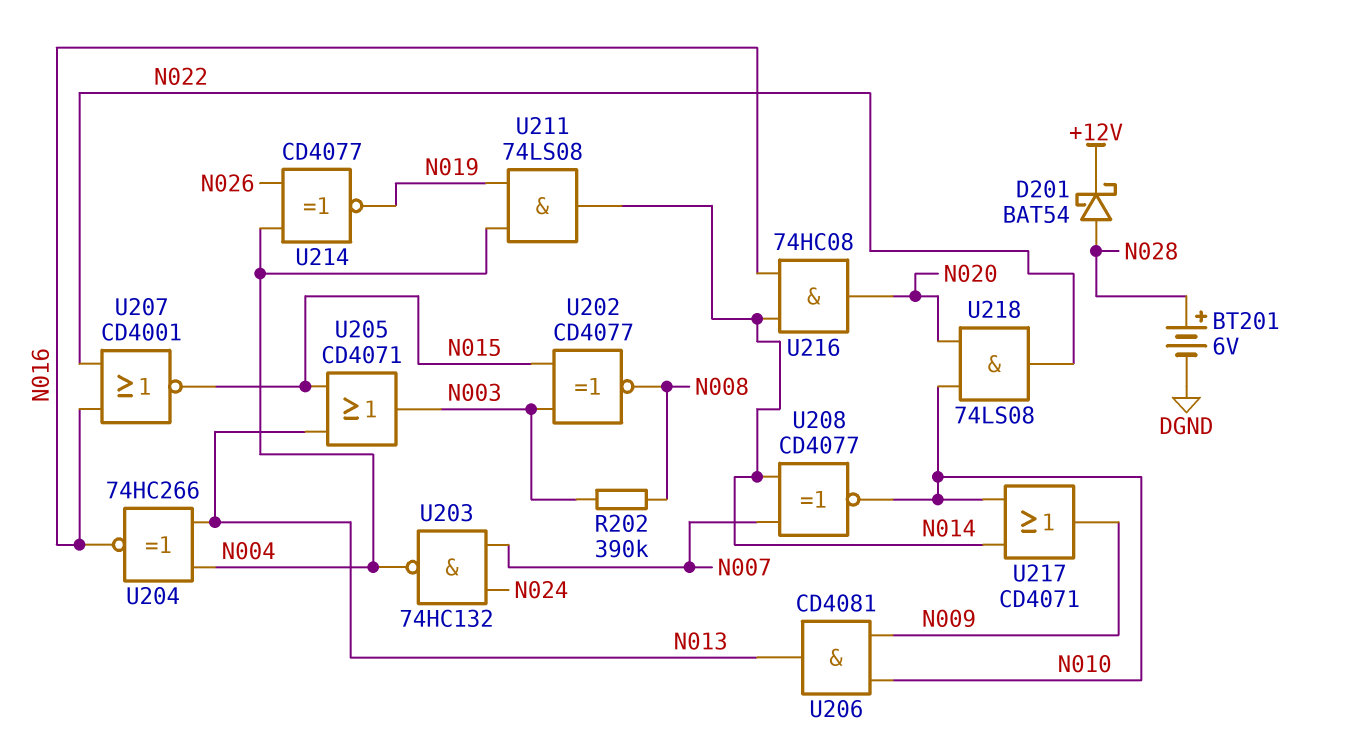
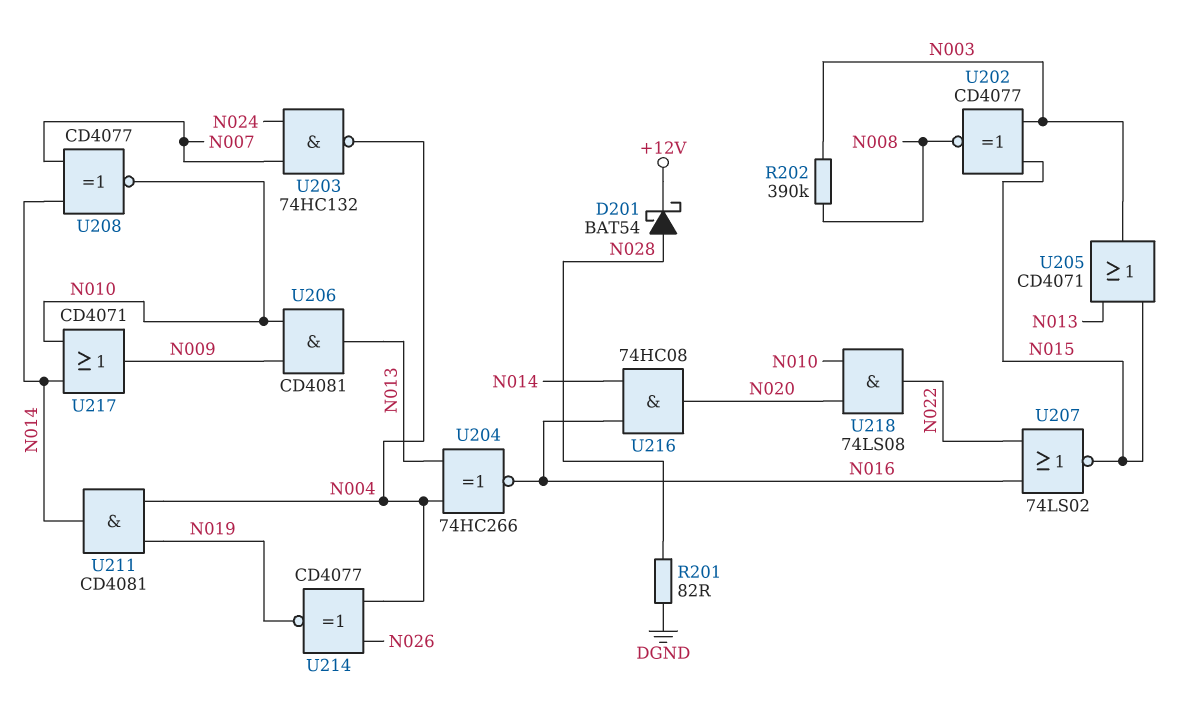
BT201: 6V (plus N028, minus DGND) -> none
R201: none -> 82 (DGND, N028)
U207: NOR CD4001 (in N016, in N022, out N015) -> NOR 74LS02 (in N016, in N022, out N015)
U211: AND 74LS08 (in N004, in N019, out N014) -> AND CD4081 (in N004, in N019, out N014)

